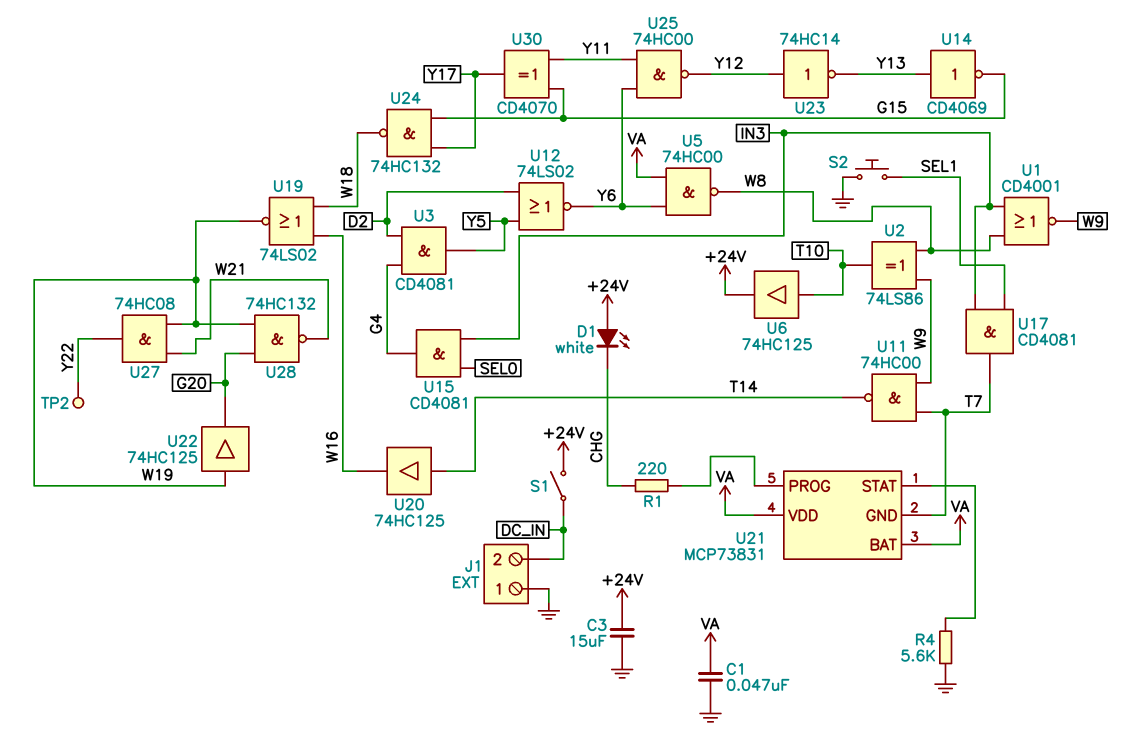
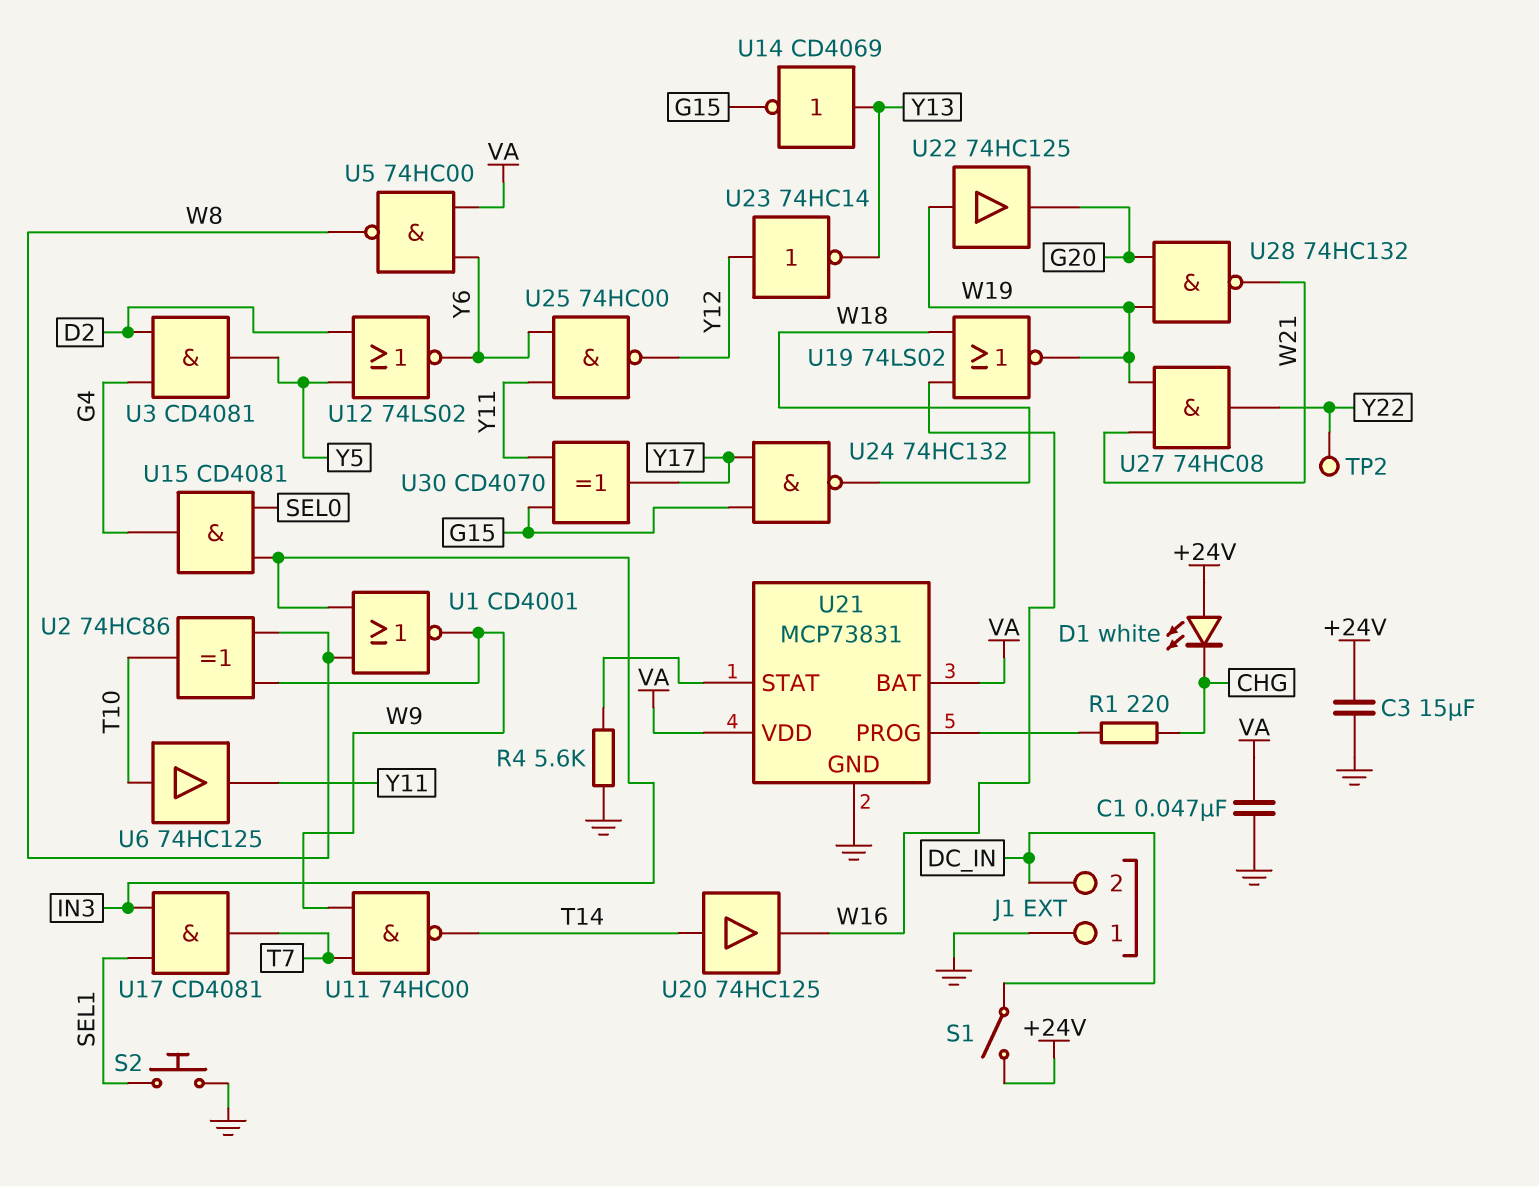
U2: XOR 74LS86 (in W8, in W9, out T10) -> XOR 74HC86 (in W8, in W9, out T10)
U6: buffer 74HC125 (in T10, out +24V) -> buffer 74HC125 (in T10, out Y11)
U21 pin GND: T7 -> GND

